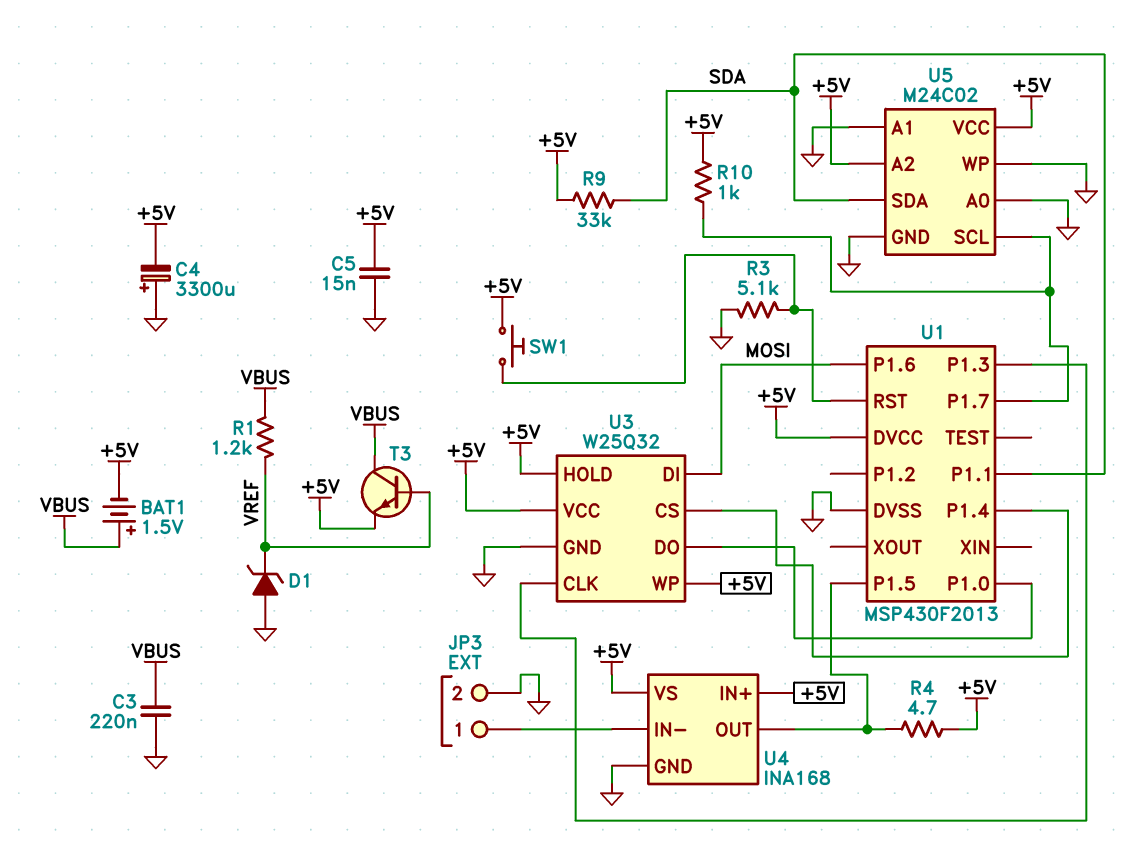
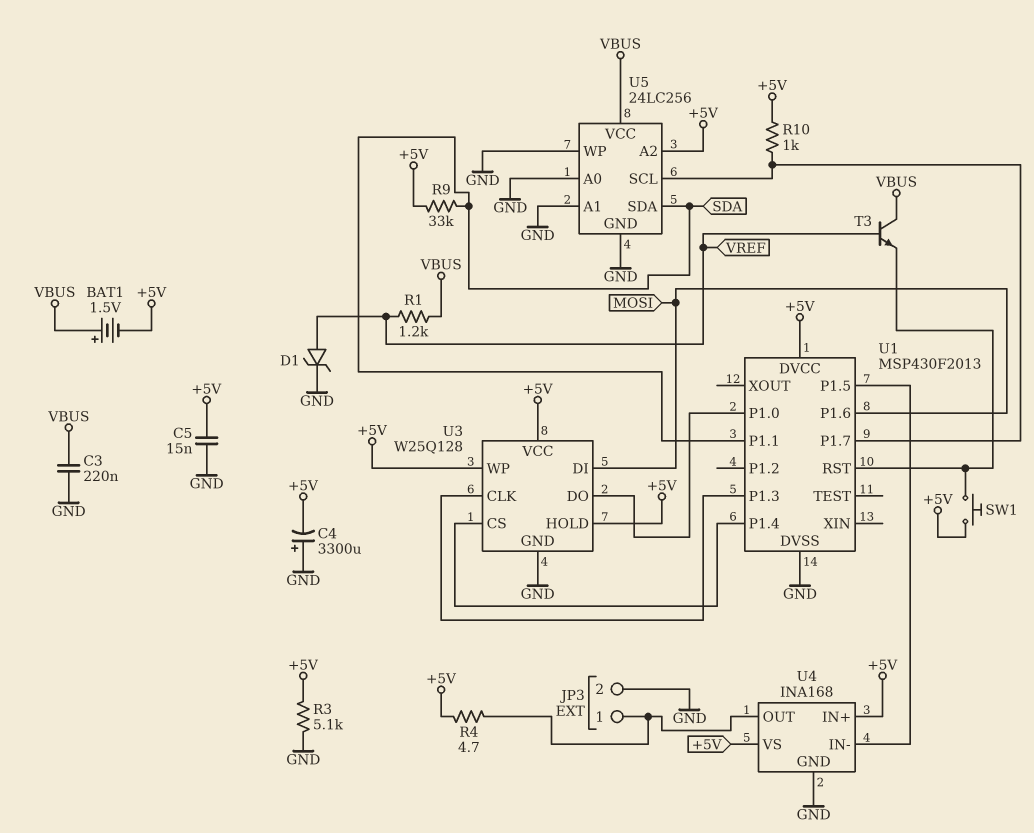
D1: zener (A GND, K VREF) -> zener (A VREF, K GND)
R3: 5.1k (GND, U1/RST) -> 5.1k (+5V, GND)
R4: 4.7 (+5V, U1/P1.5) -> 4.7 (+5V, JP3/1)
T3: NPN (B VREF, C VBUS, E +5V) -> NPN (B VREF, C VBUS, E U1/RST)
U3: W25Q32 -> W25Q128
U4 pin IN-: JP3/1 -> U1/P1.5
U4 pin OUT: U1/P1.5 -> JP3/1
U5: M24C02 -> 24LC256
U5 pin VCC: +5V -> VBUS

